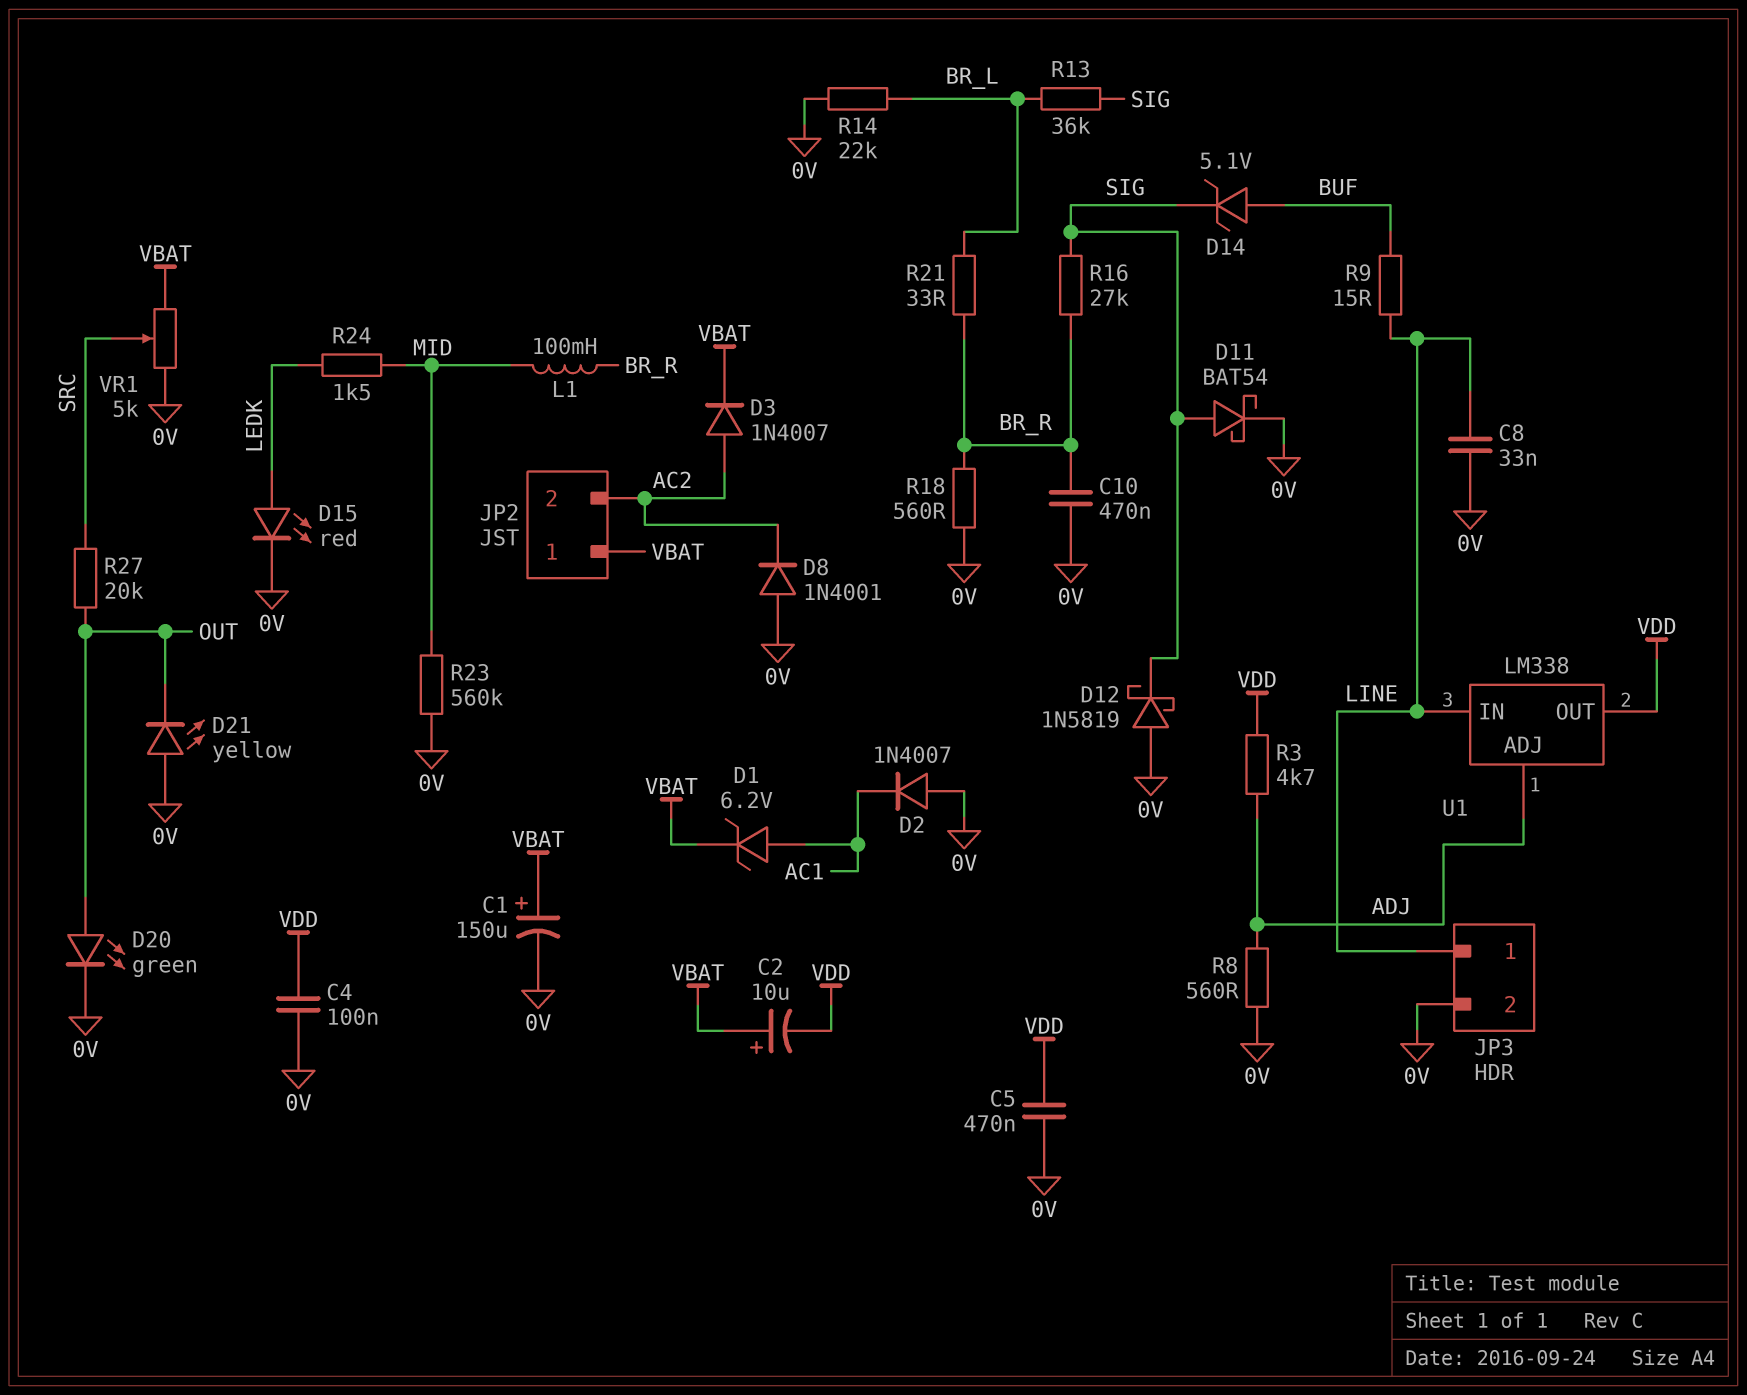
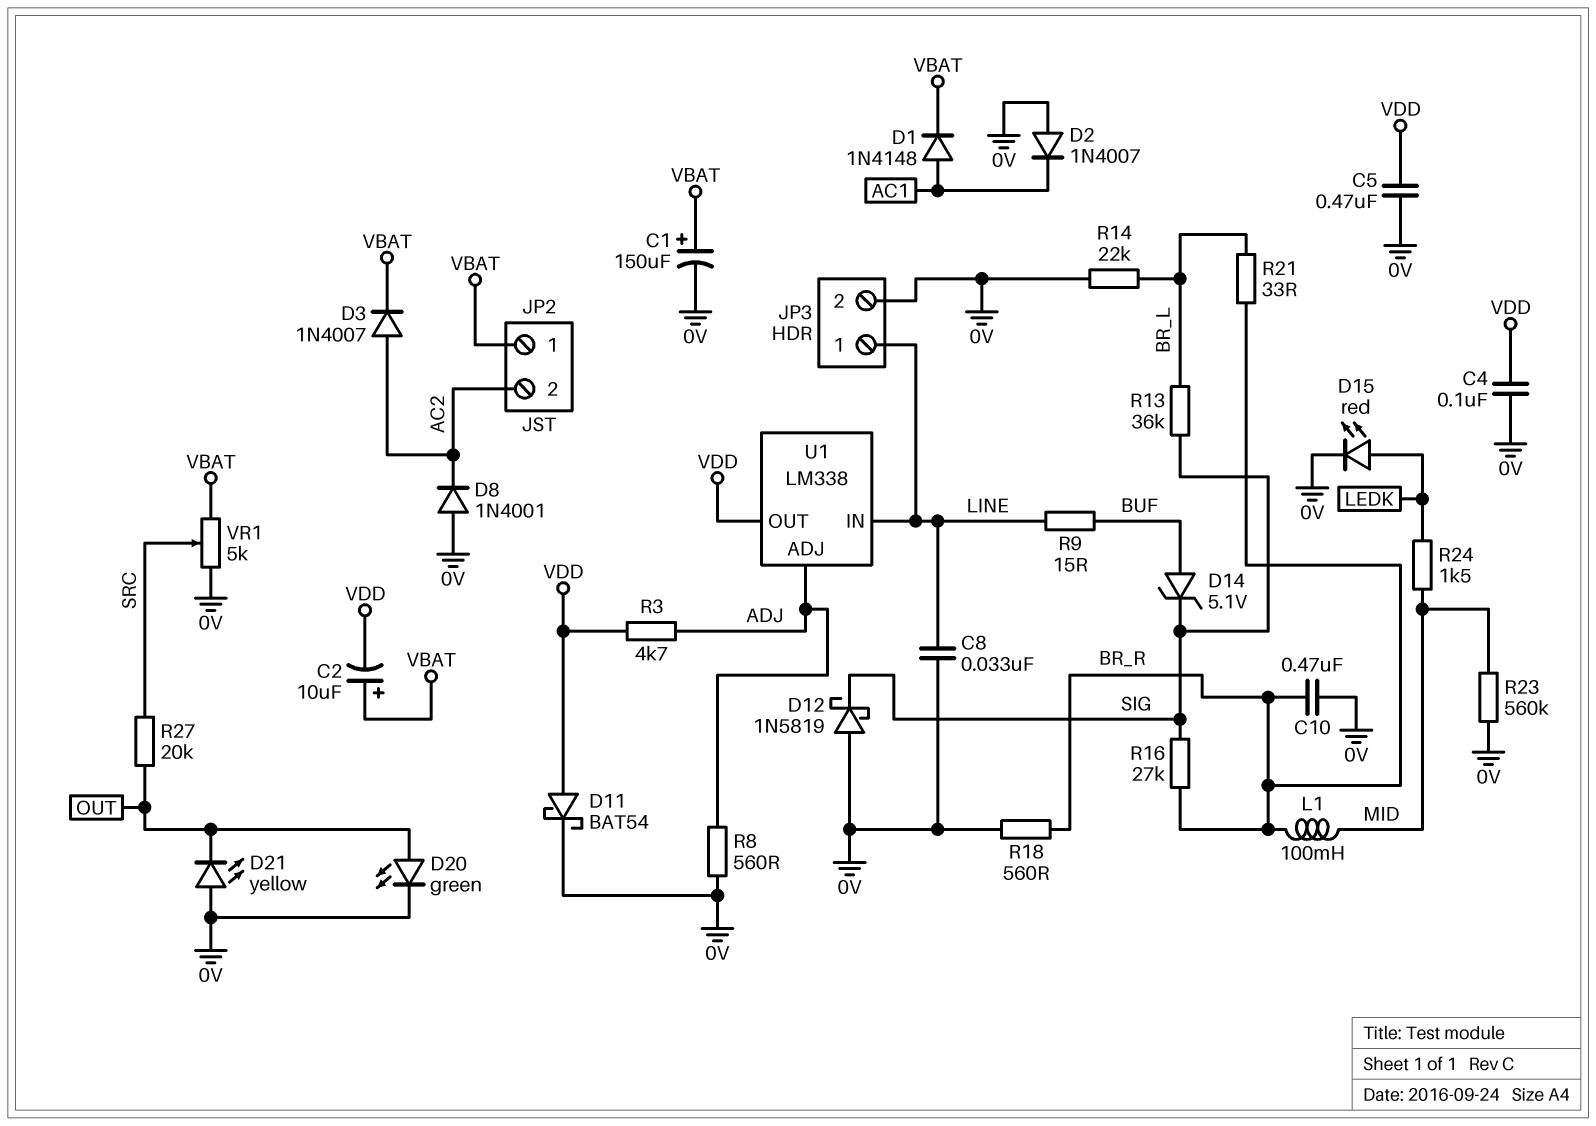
D1: zener 6.2V (A AC1, K VBAT) -> diode 1N4148 (A AC1, K VBAT)
D11: schottky BAT54 (A SIG, K 0V) -> schottky BAT54 (A VDD, K 0V)

